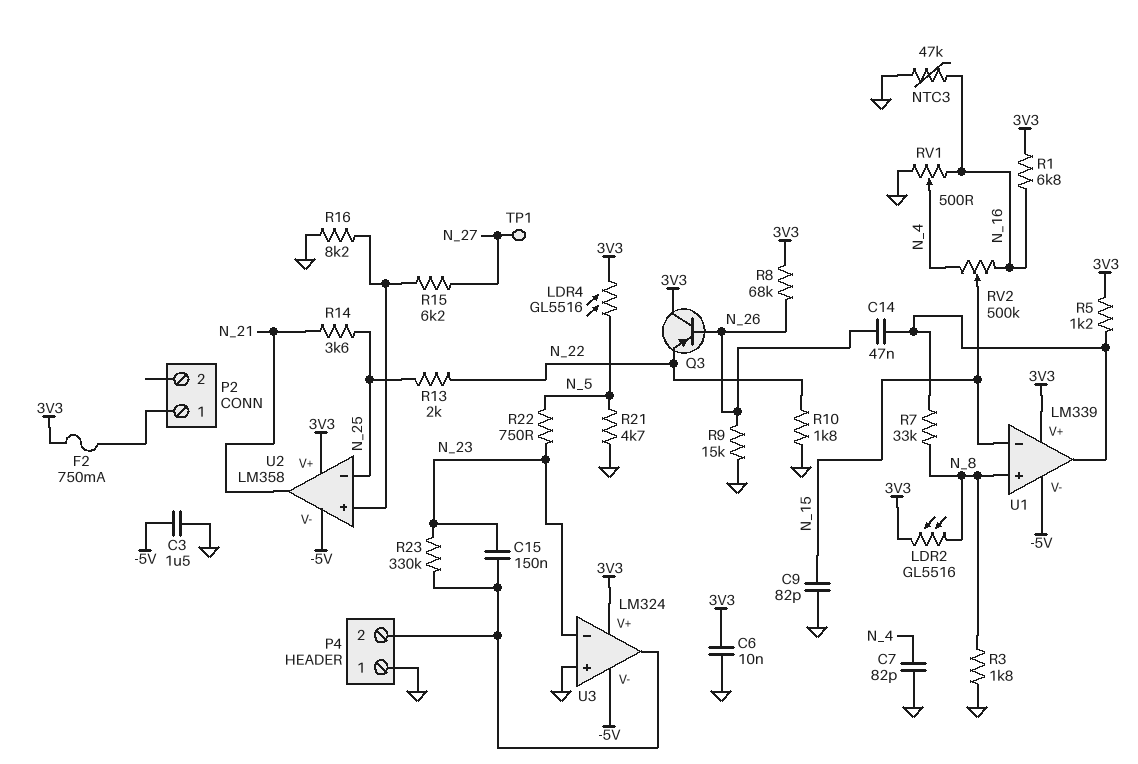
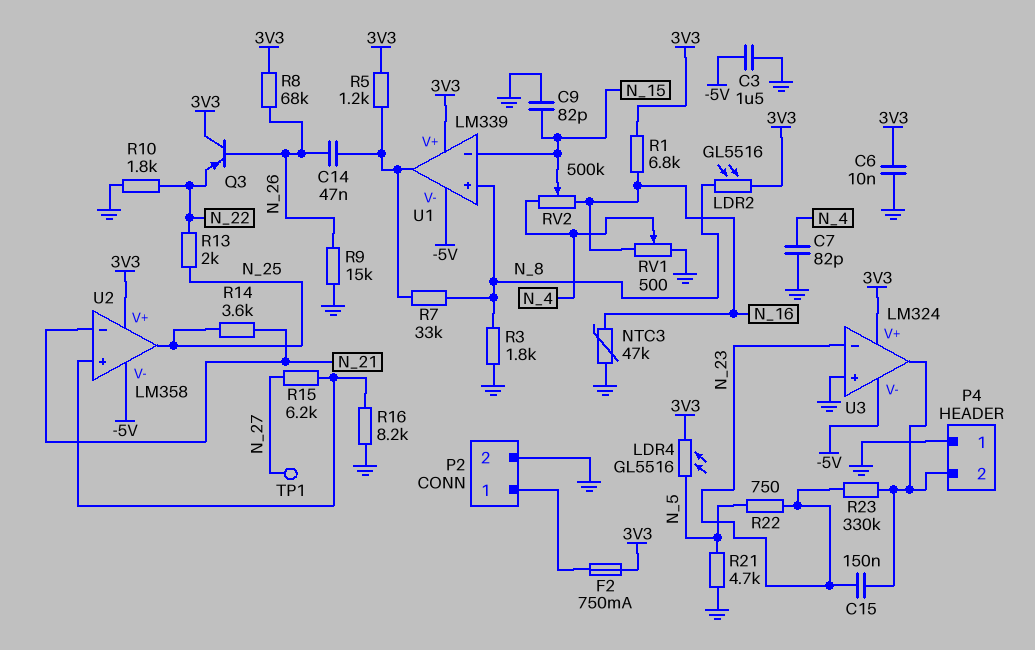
P2 pin 2: none -> GND
U2 pin in-: N_25 -> N_21
U2 pin out: N_21 -> N_25

